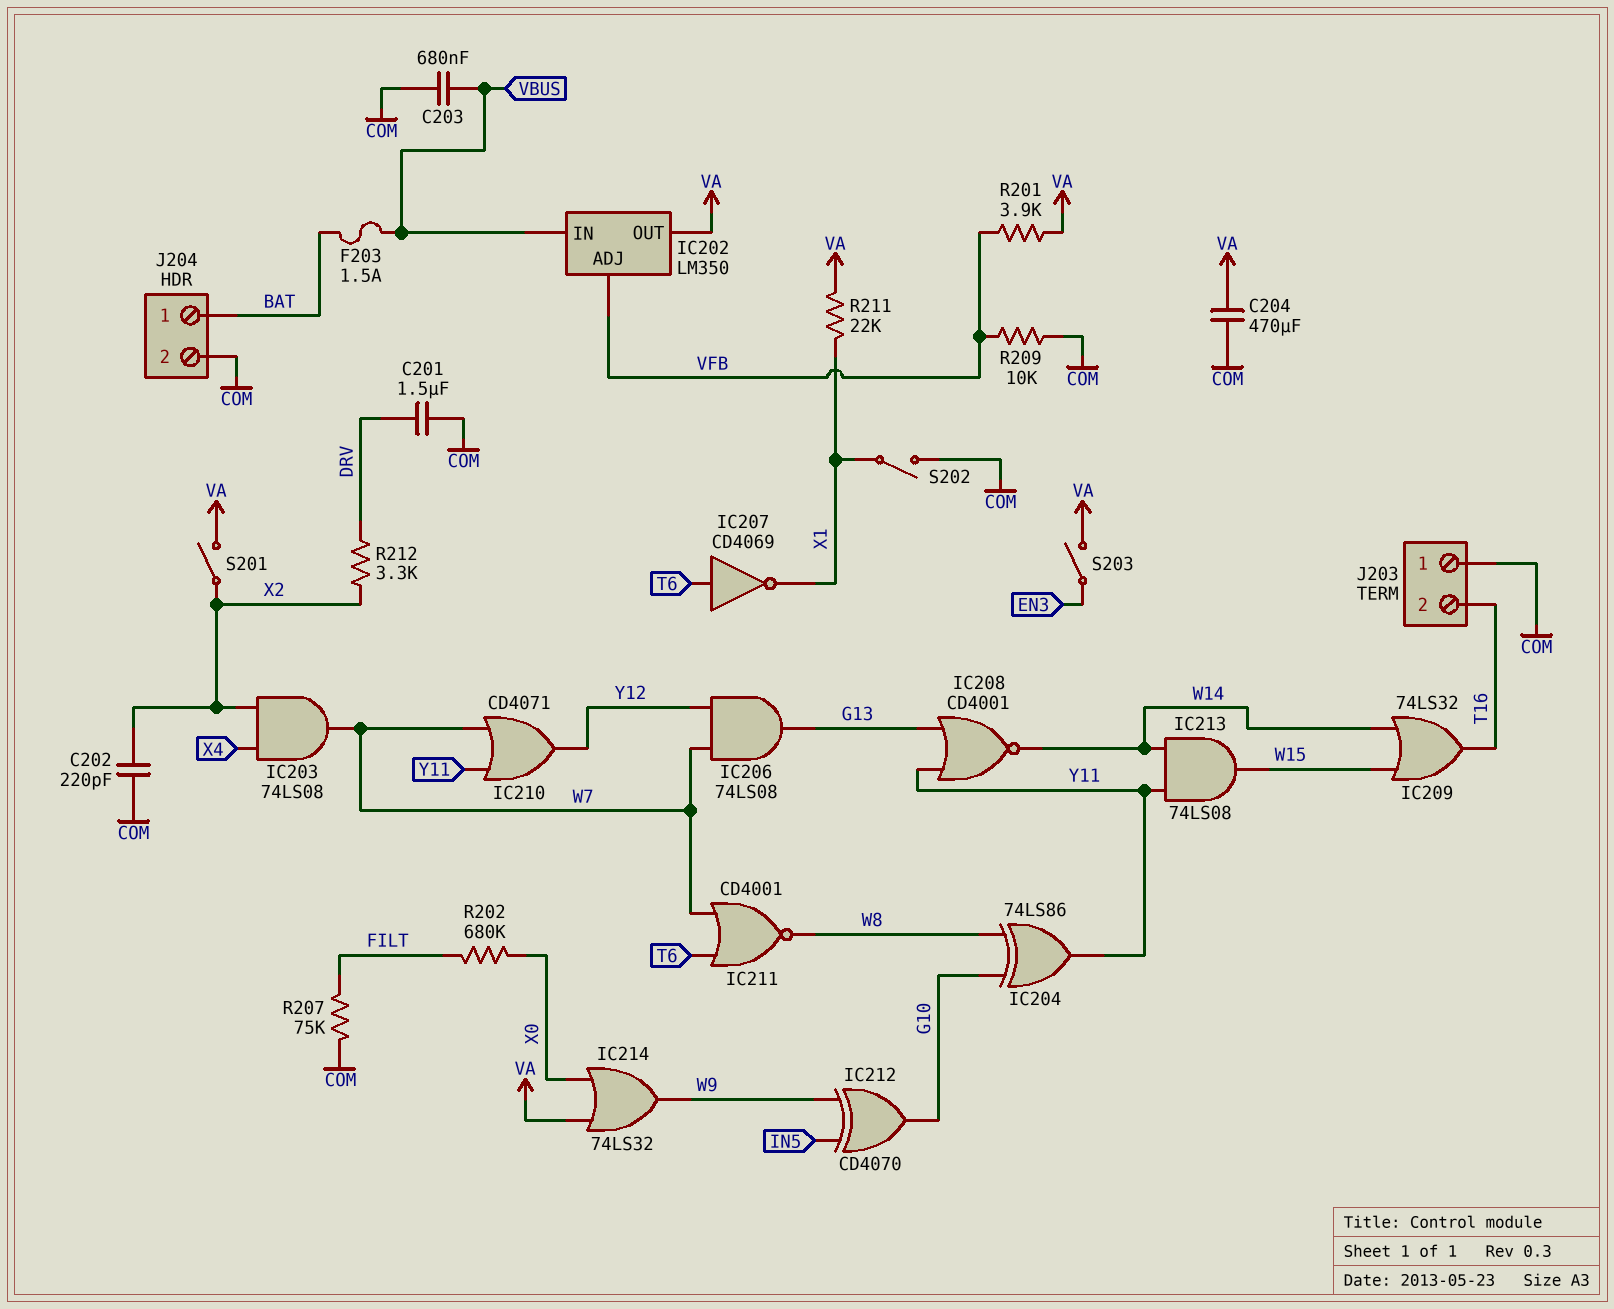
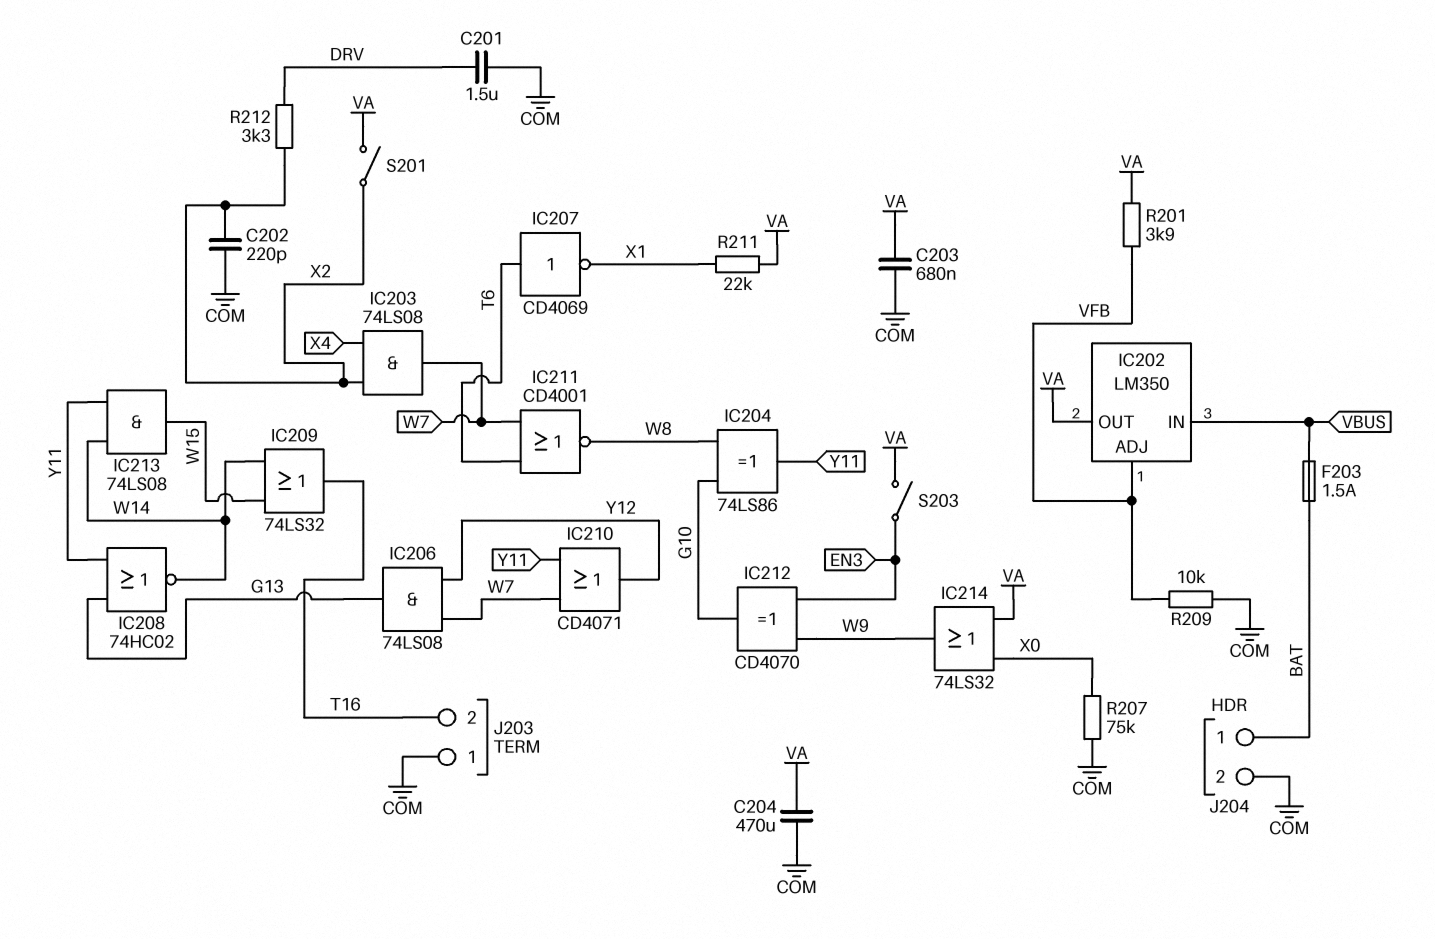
C203: 680nF (COM, VBUS) -> 680nF (COM, VA)
IC208: NOR CD4001 (in G13, in Y11, out W14) -> NOR 74HC02 (in G13, in Y11, out W14)
IC212: XOR CD4070 (in IN5, in W9, out G10) -> XOR CD4070 (in EN3, in W9, out G10)
R202: 680k (FILT, X0) -> none
R207: 75k (COM, FILT) -> 75k (COM, X0)
S202: switch (COM, X1) -> none

